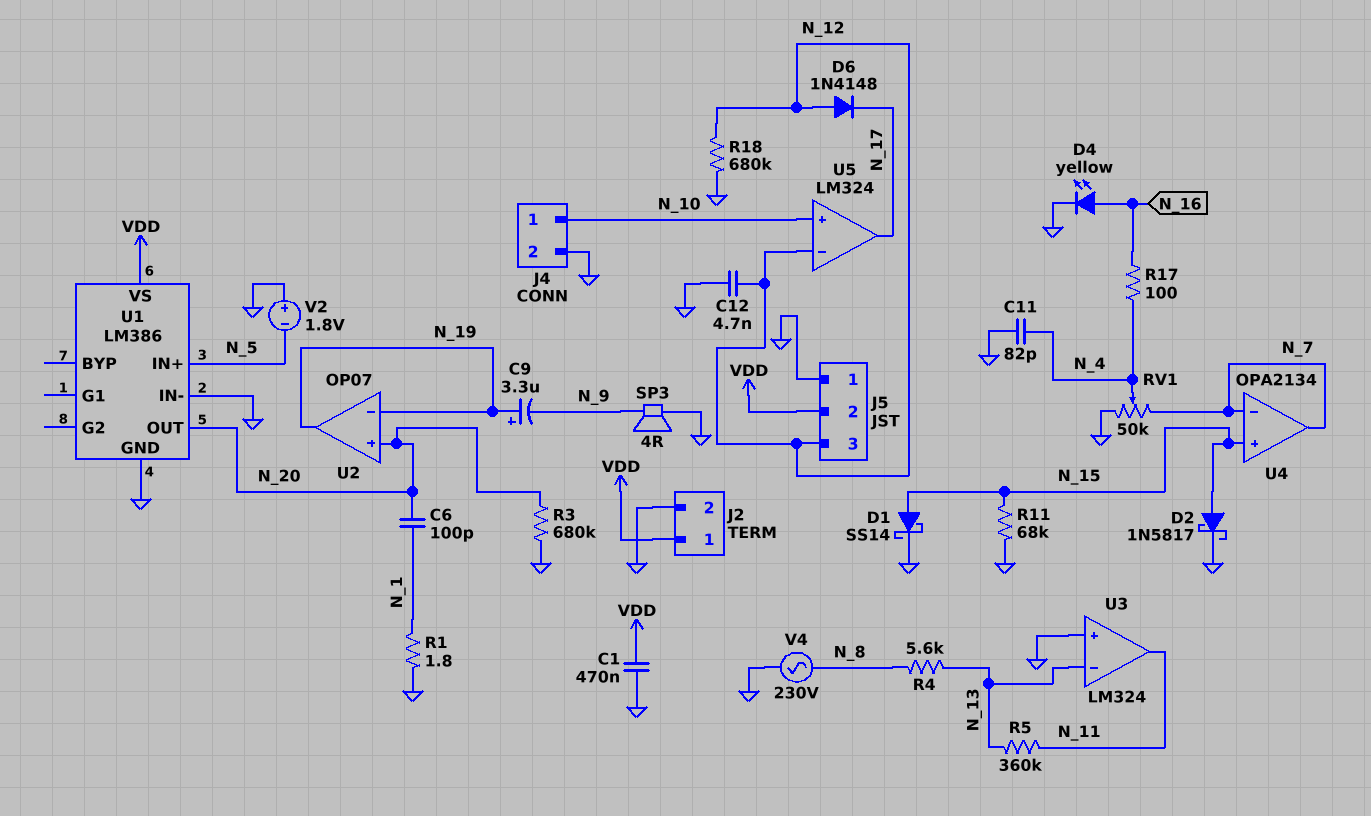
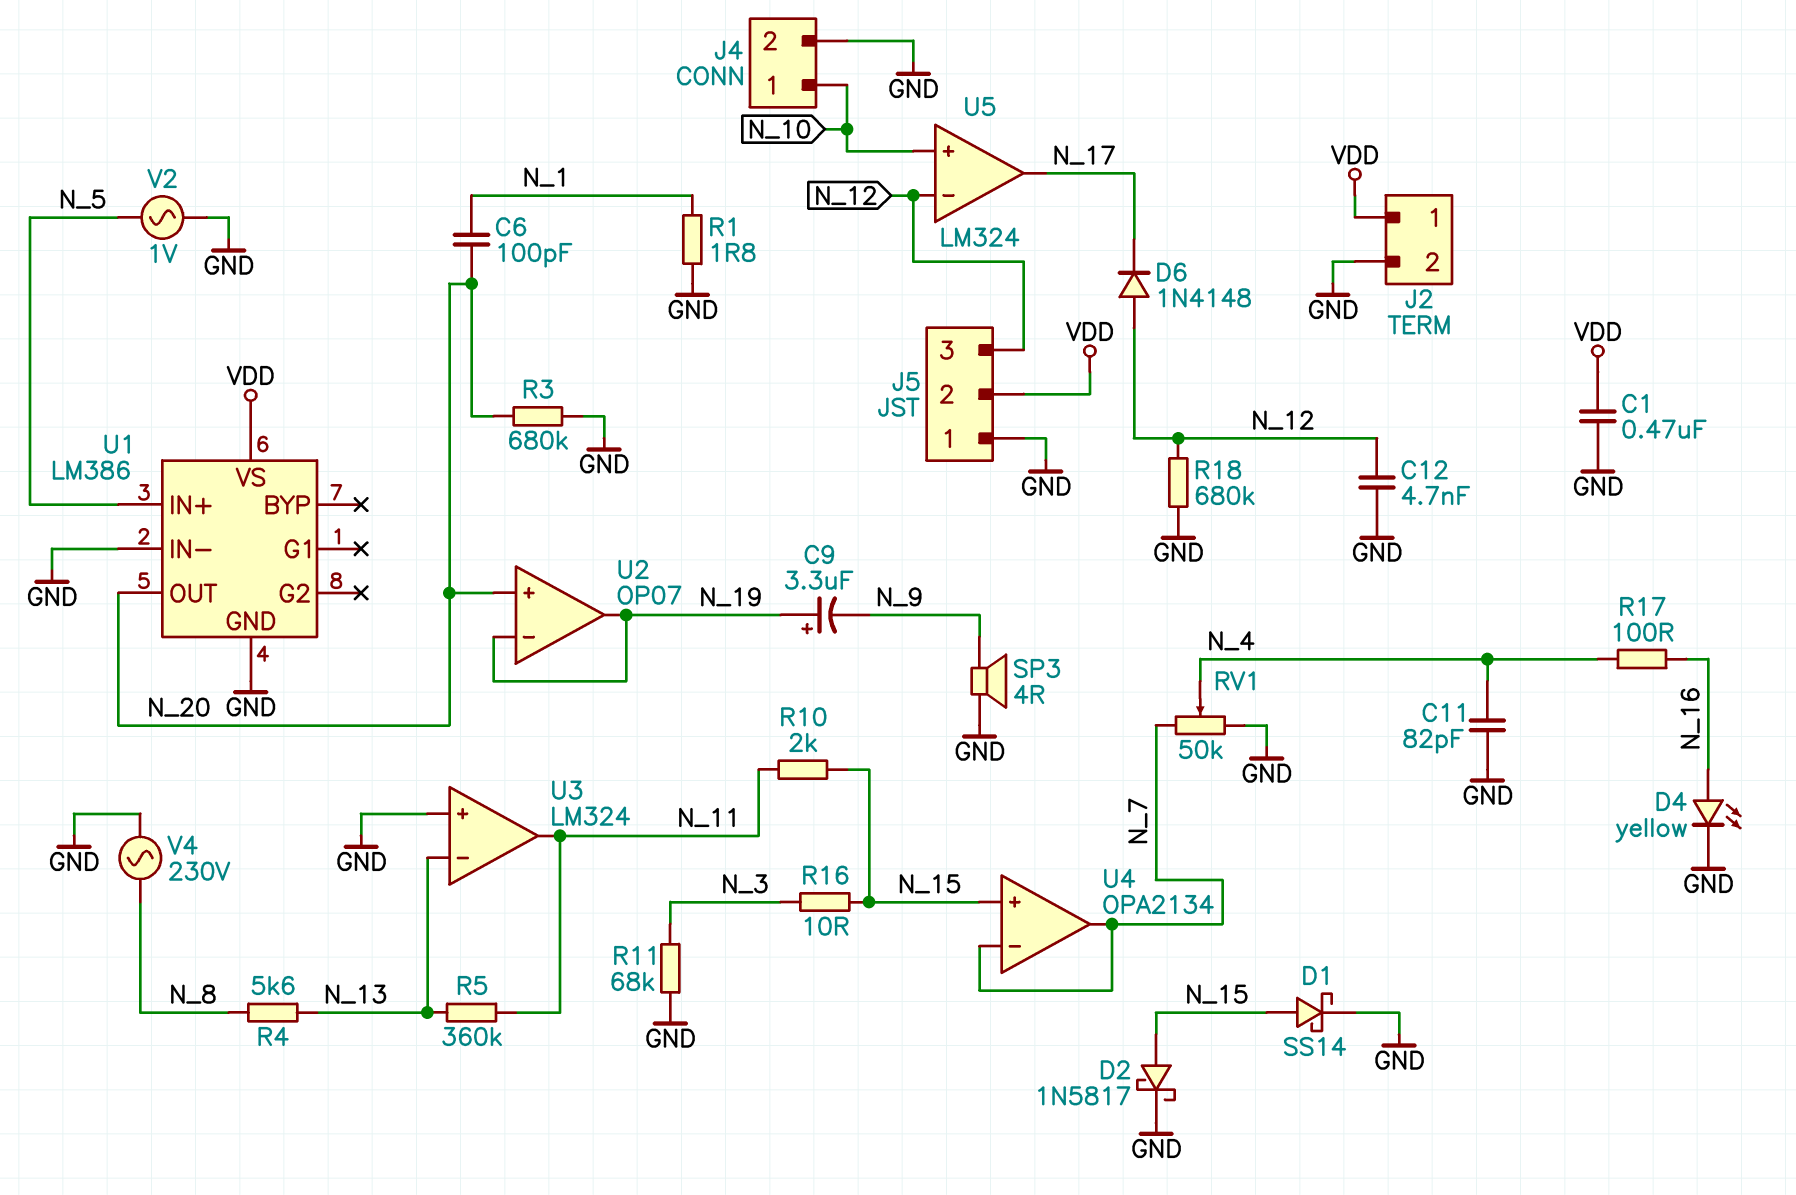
R10: none -> 2k (N_11, N_15)
R11: 68k (GND, N_15) -> 68k (GND, N_3)
R16: none -> 10 (N_3, N_15)
V2: 1.8V (plus GND, minus N_5) -> AC 1V (GND, N_5)

